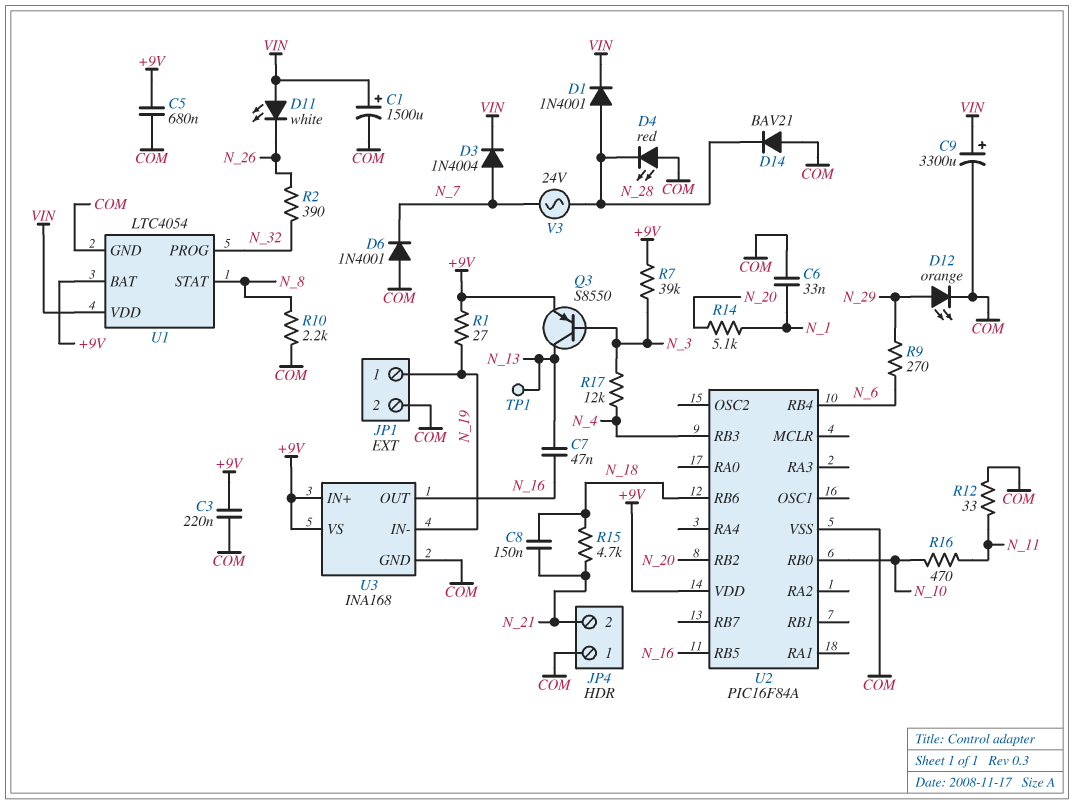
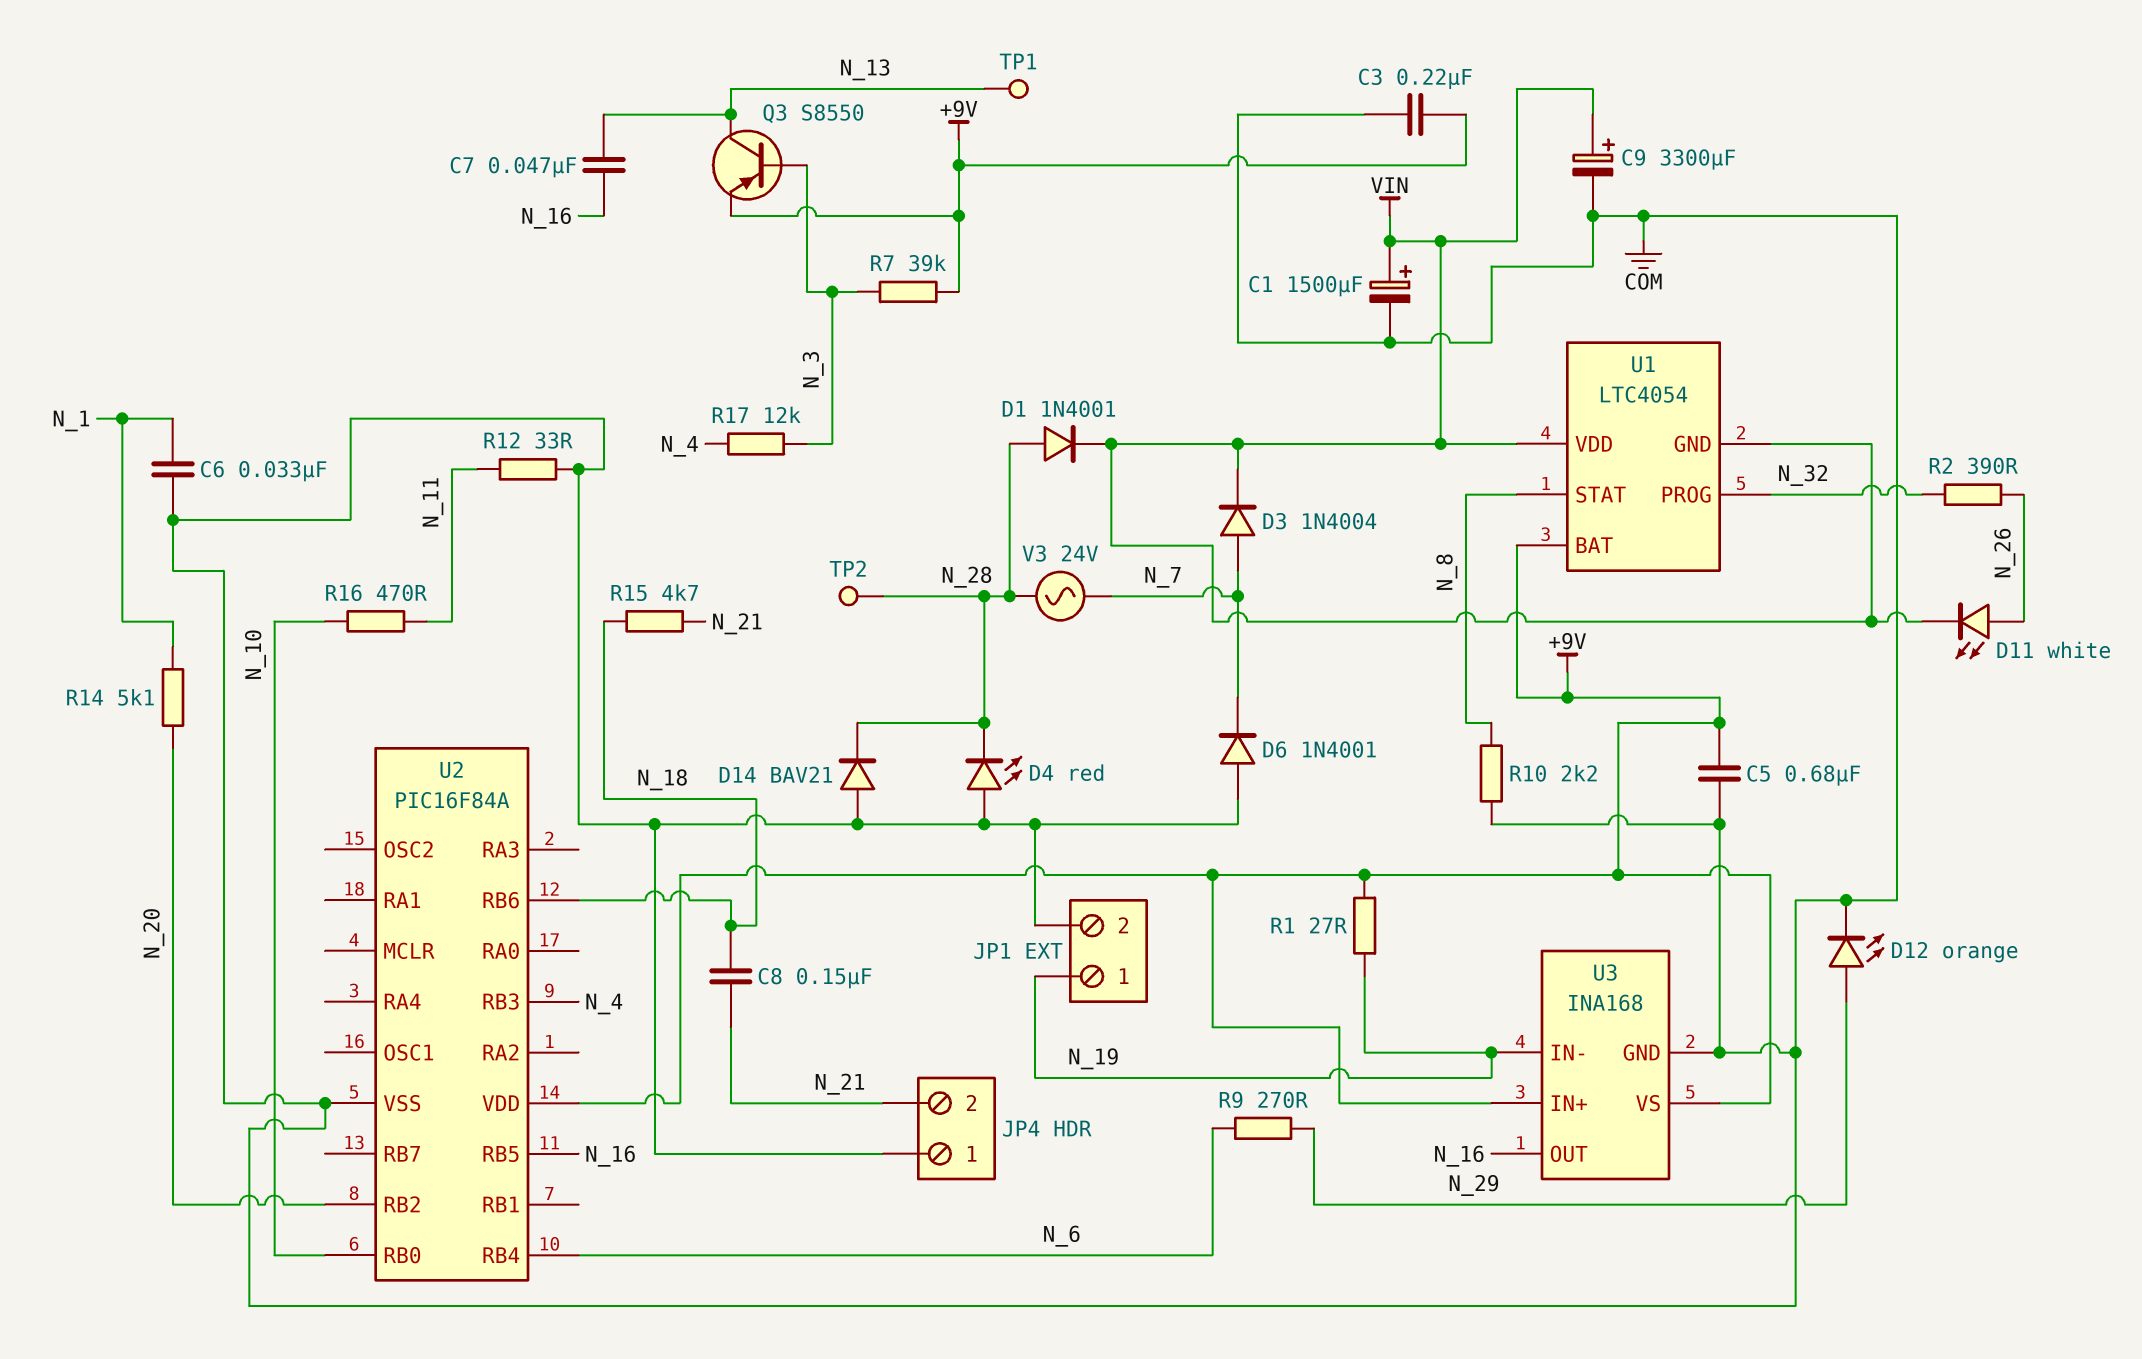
D11: LED white (A VIN, K N_26) -> LED white (A N_26, K VIN)
TP2: none -> test point (N_28)
U1 pin GND: COM -> VIN

